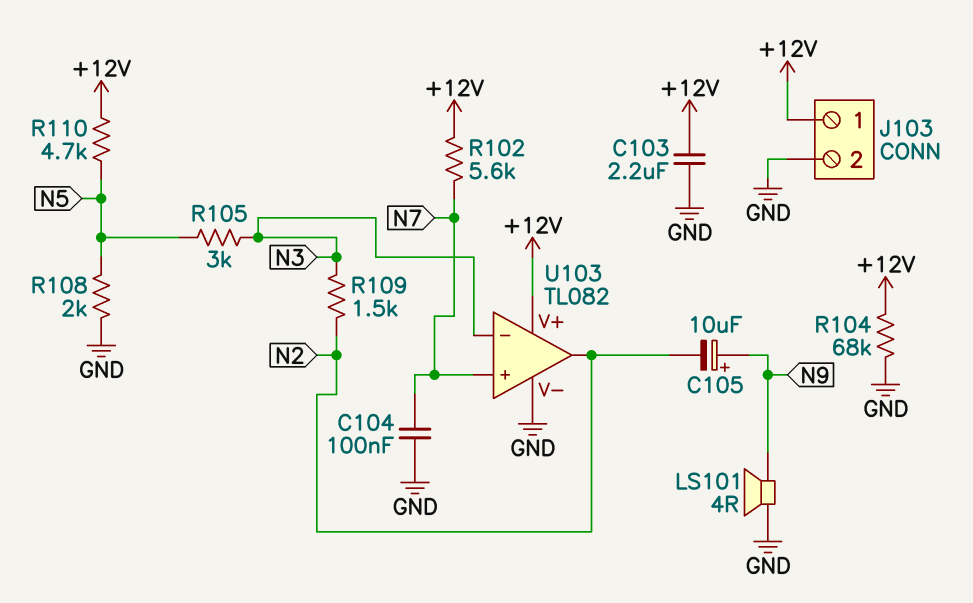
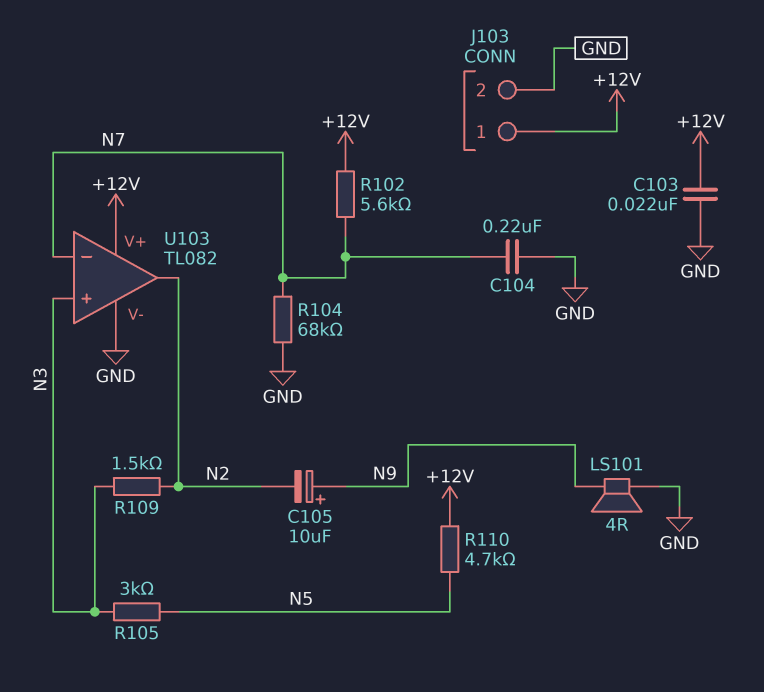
C103: 2.2uF (+12V, GND) -> 22nF (+12V, GND)
C104: 100nF (GND, N7) -> 220nF (GND, N7)
R104: 68k (+12V, GND) -> 68k (GND, N7)
R108: 2k (GND, N5) -> none
U103 pin in+: N7 -> N3
U103 pin in-: N3 -> N7

